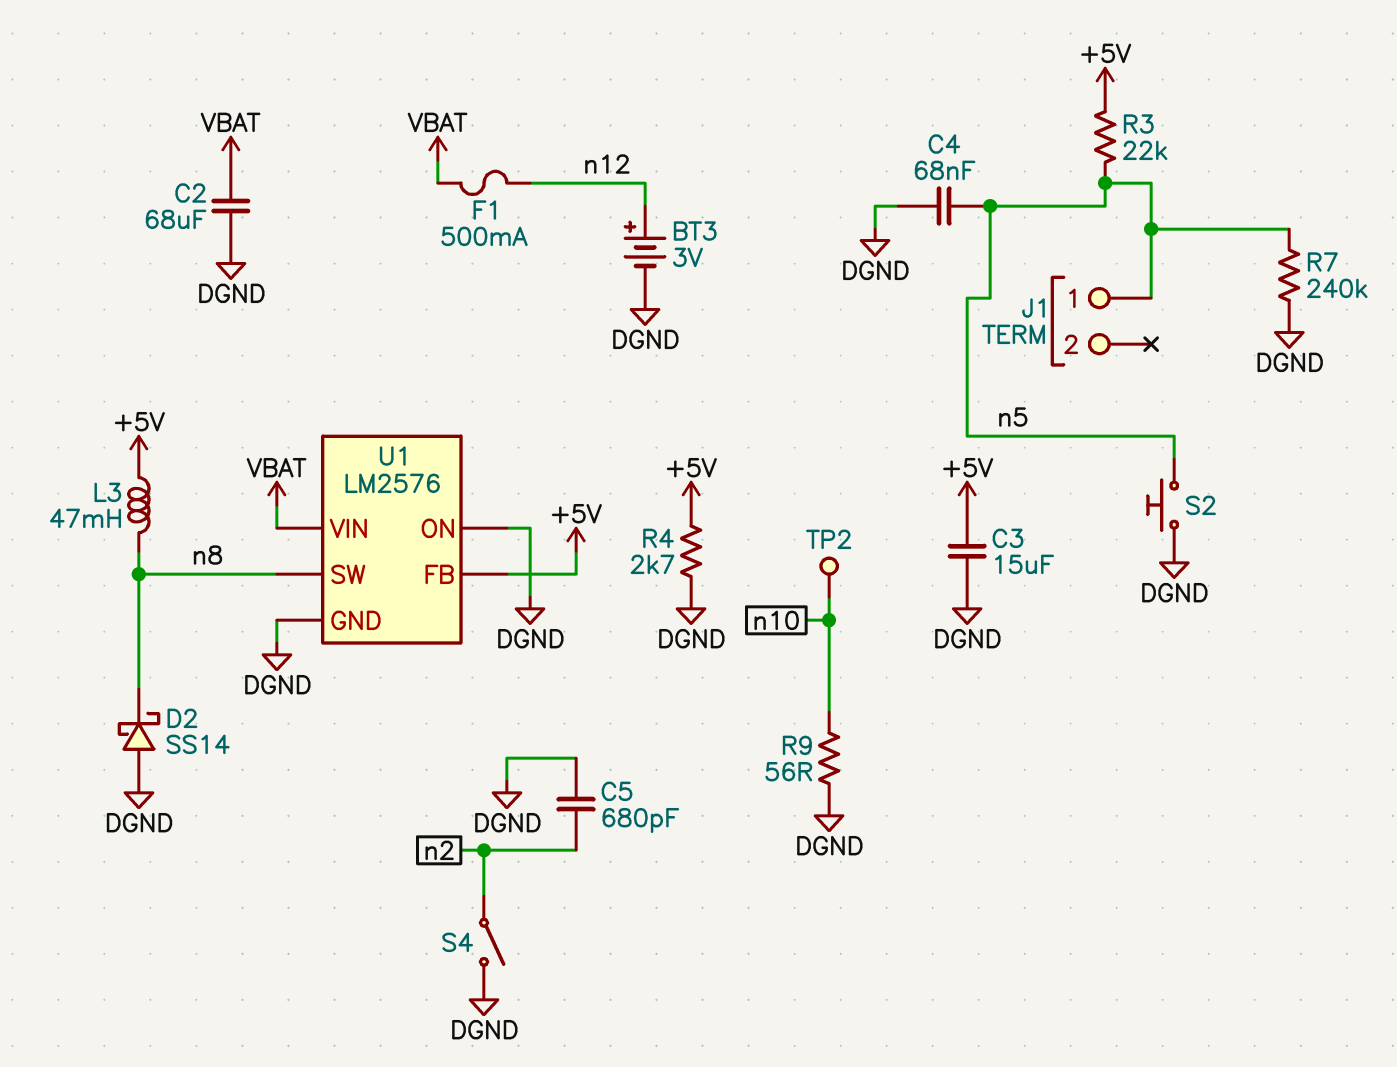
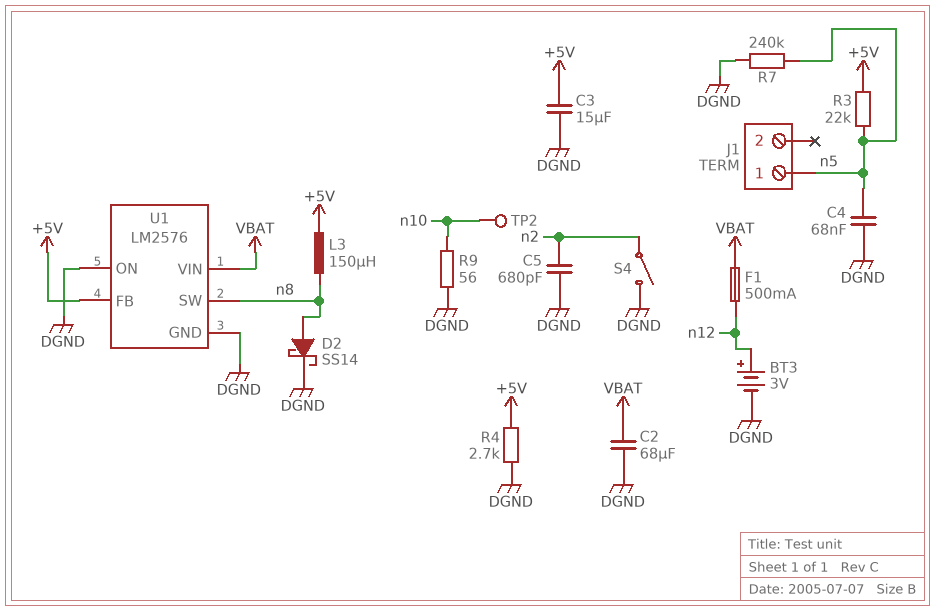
D2: schottky SS14 (A DGND, K n8) -> schottky SS14 (A n8, K DGND)
L3: 47mH (+5V, n8) -> 150uH (+5V, n8)
S2: button (DGND, n5) -> none

